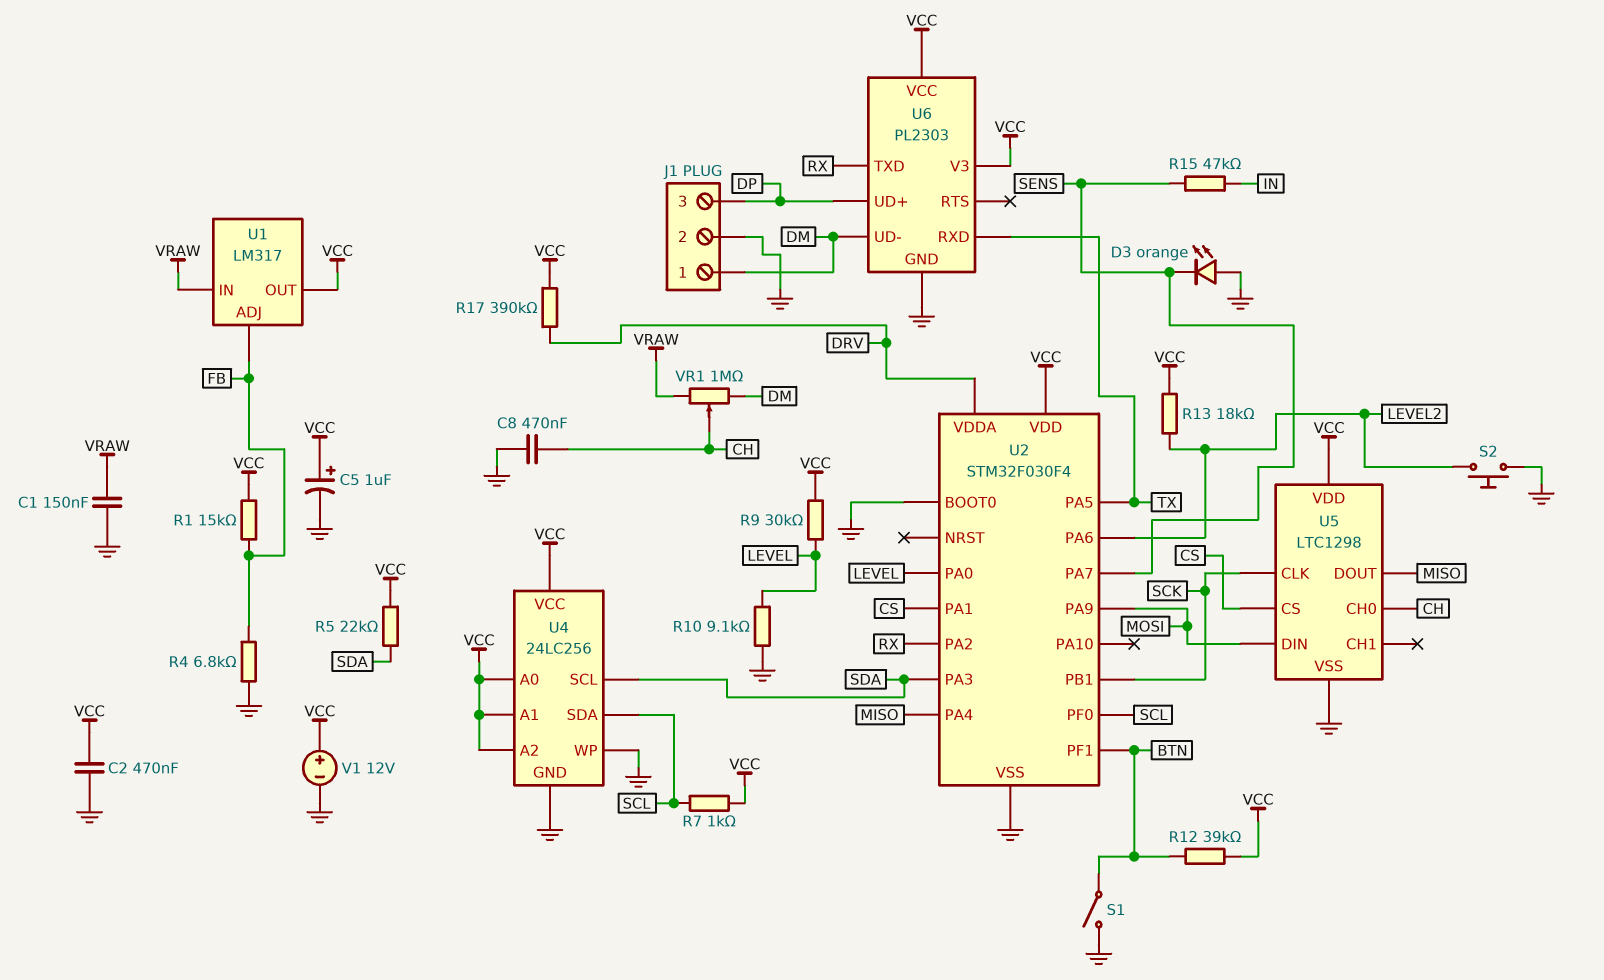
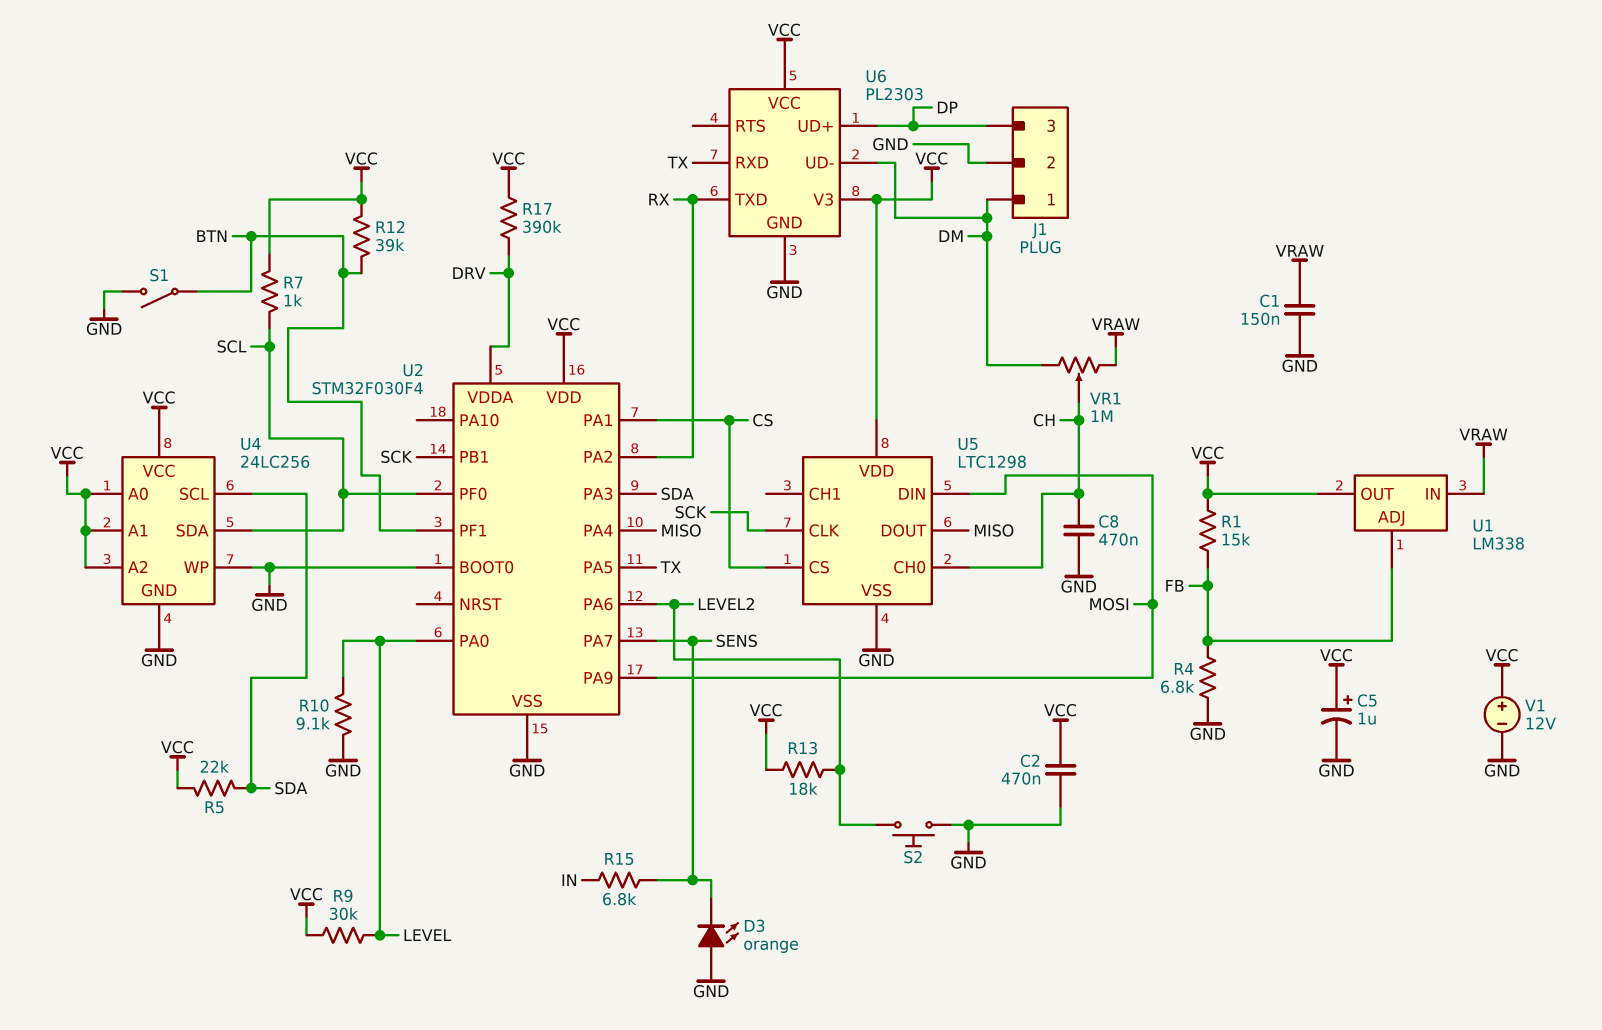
R15: 47k (IN, SENS) -> 6.8k (IN, SENS)
U1: LM317 -> LM338

